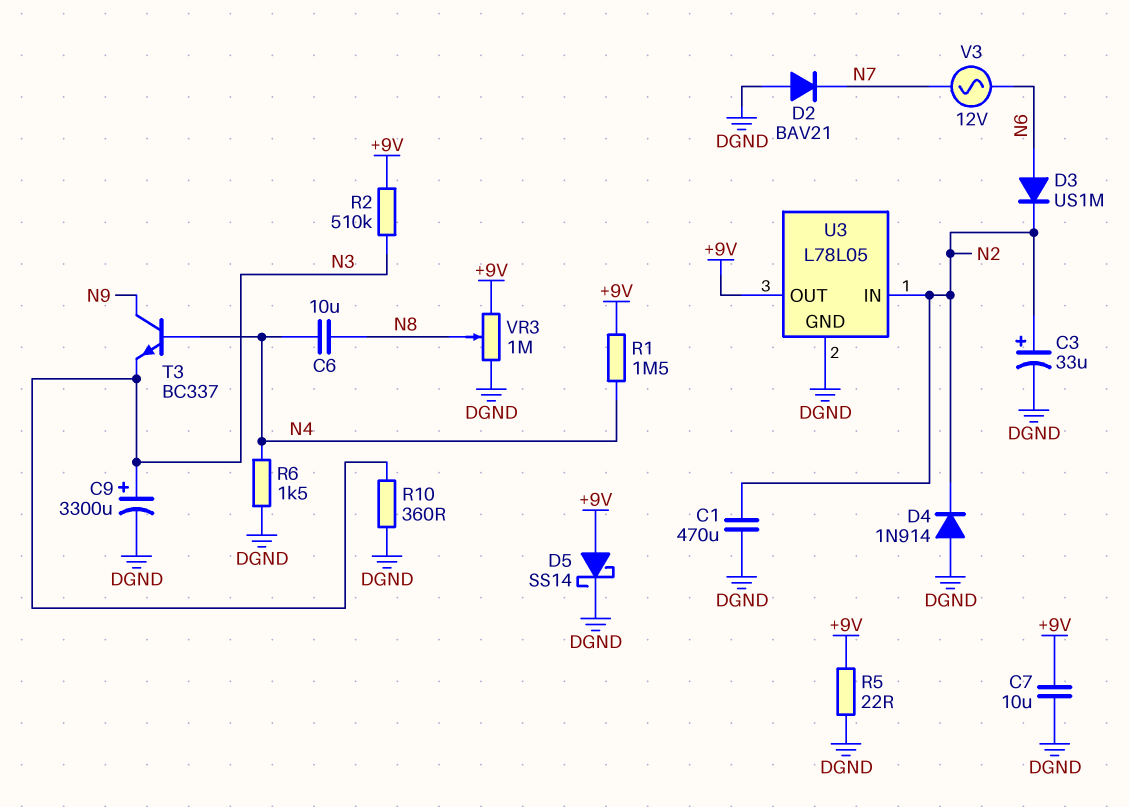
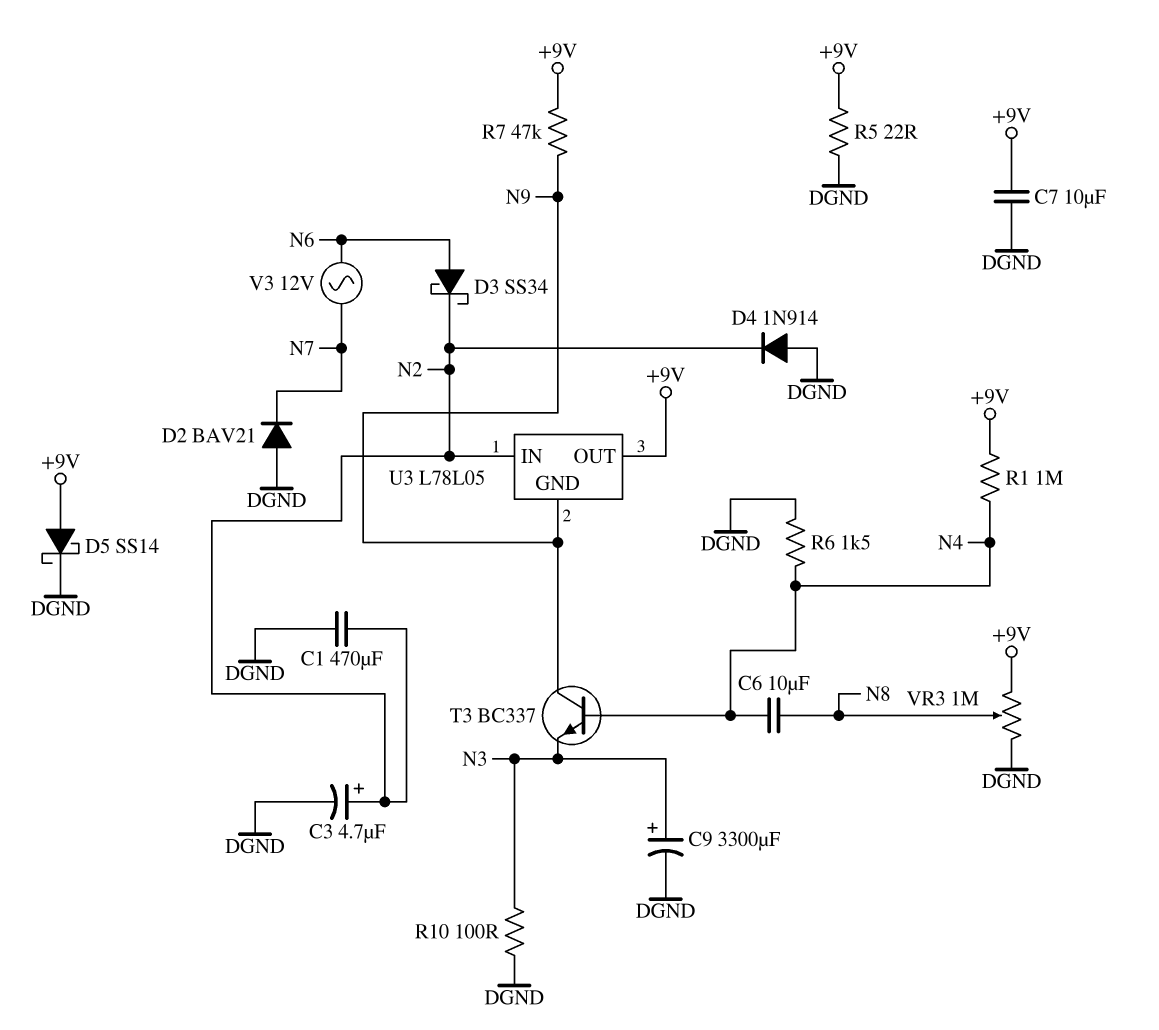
C3: 33uF (plus N2, minus DGND) -> 4.7uF (plus N2, minus DGND)
D3: diode US1M (A N6, K N2) -> schottky SS34 (A N6, K N2)
R1: 1.5M (+9V, N4) -> 1M (+9V, N4)
R2: 510k (+9V, N3) -> none
R7: none -> 47k (+9V, N9)
R10: 360 (DGND, N3) -> 100 (DGND, N3)
U3 pin GND: DGND -> N9

